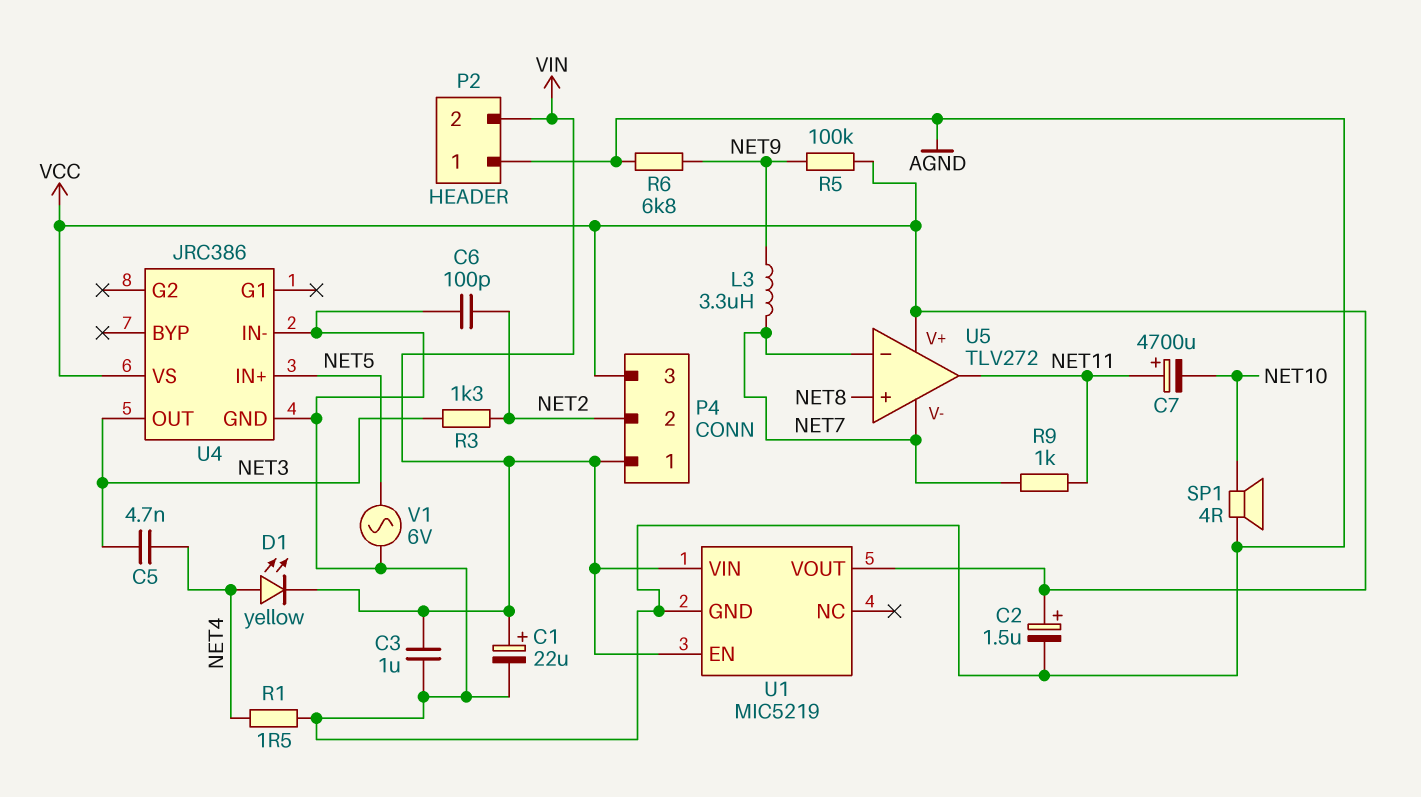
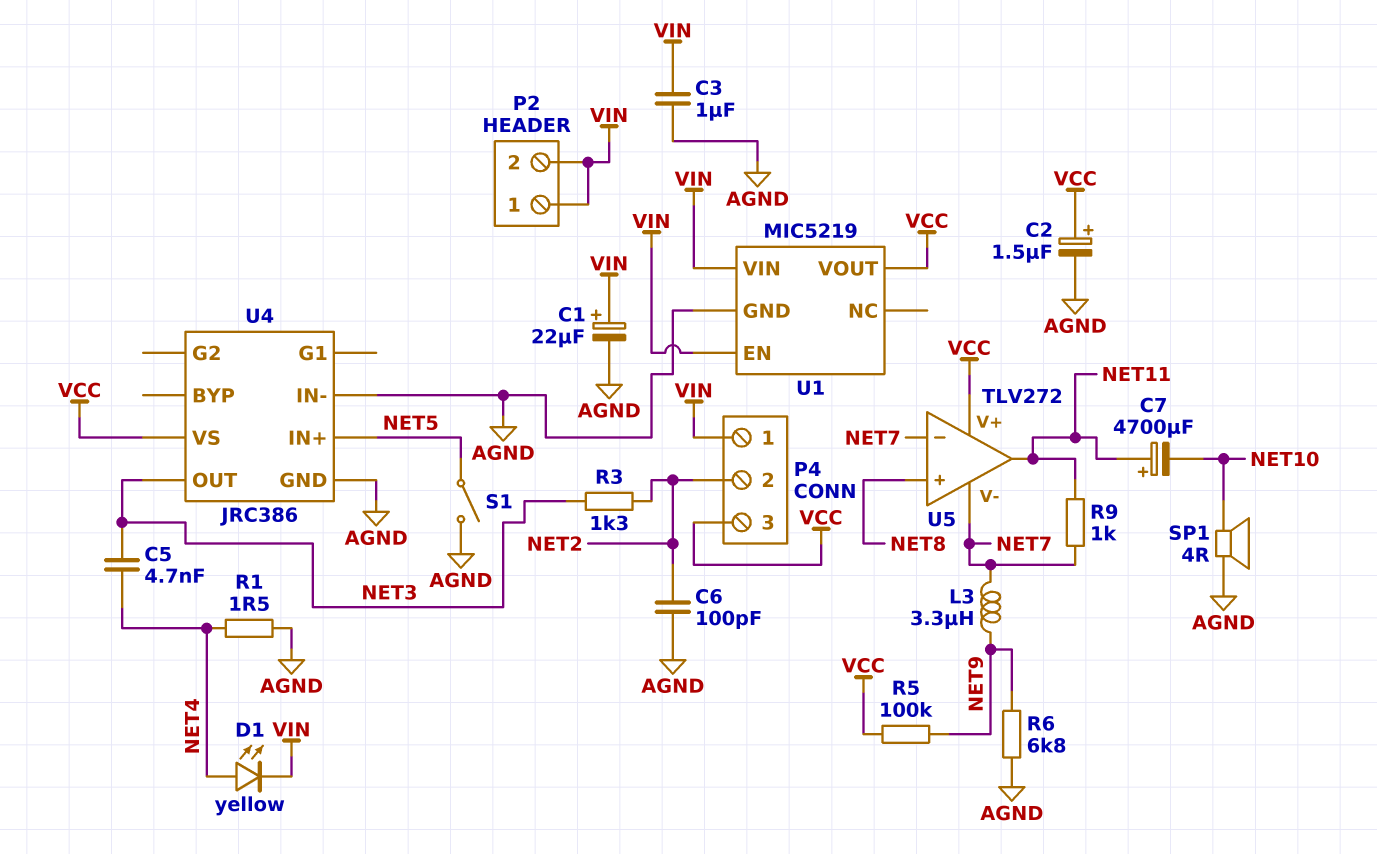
P2 pin 1: AGND -> VIN
S1: none -> switch (AGND, NET5)
V1: AC 6V (AGND, NET5) -> none

